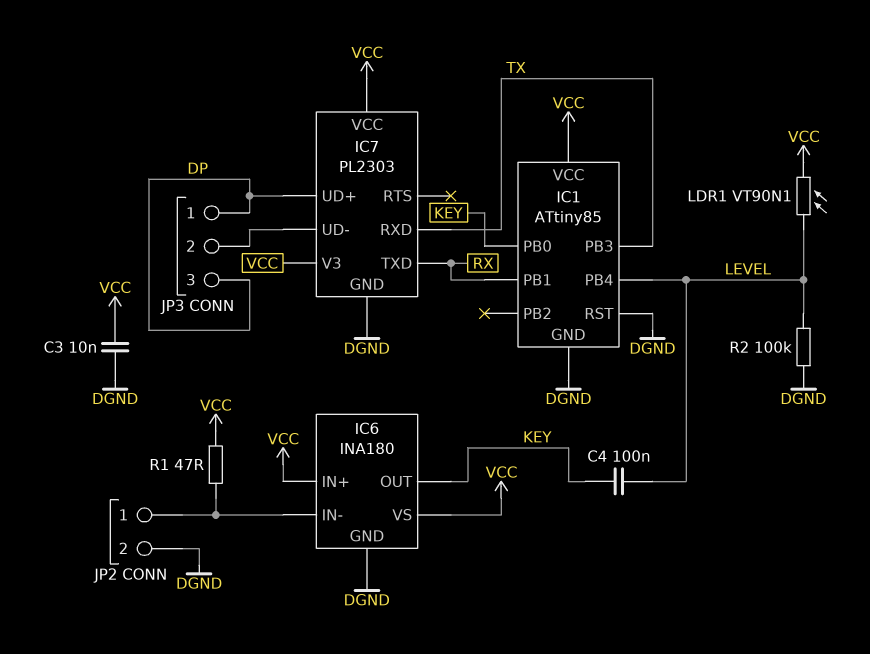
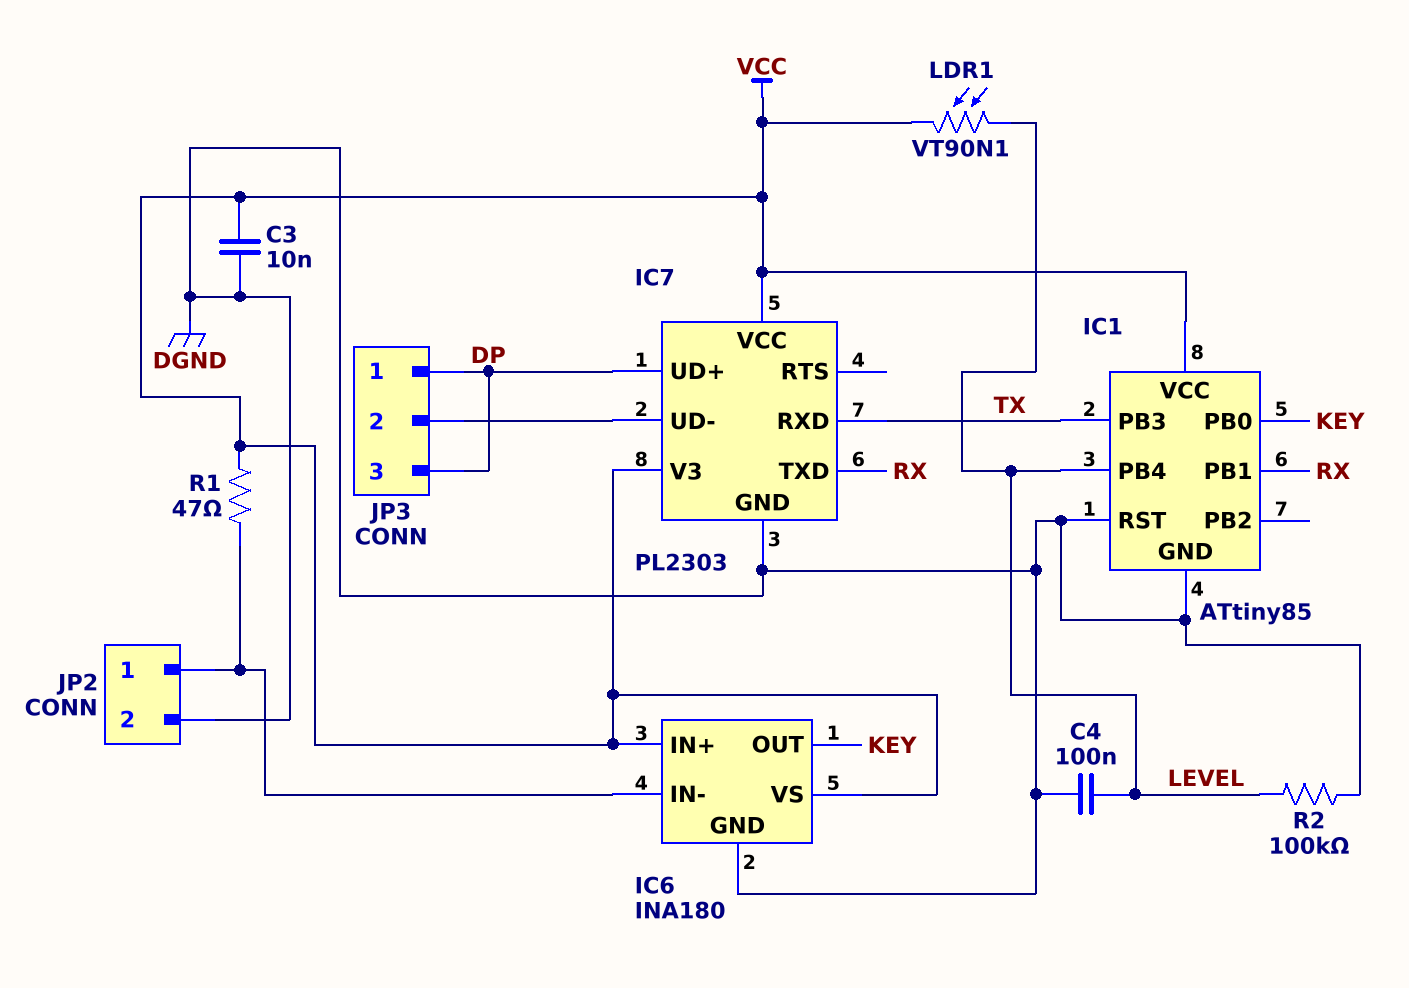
C4: 100nF (KEY, LEVEL) -> 100nF (DGND, LEVEL)

